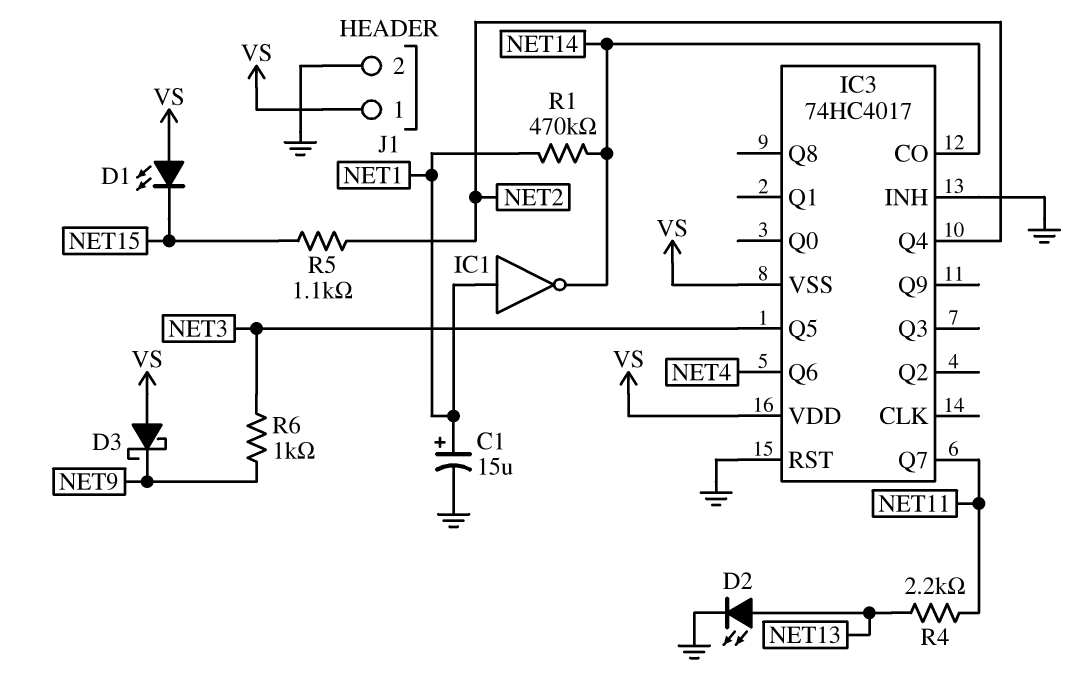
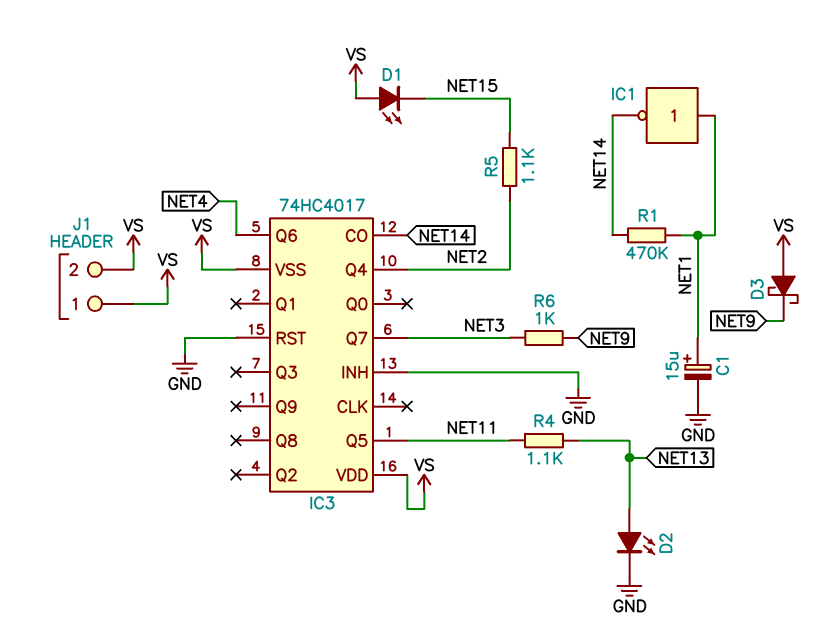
IC3 pin Q5: NET3 -> NET11
IC3 pin Q7: NET11 -> NET3
J1 pin 2: GND -> VS
R4: 2.2k (NET11, NET13) -> 1.1k (NET11, NET13)

